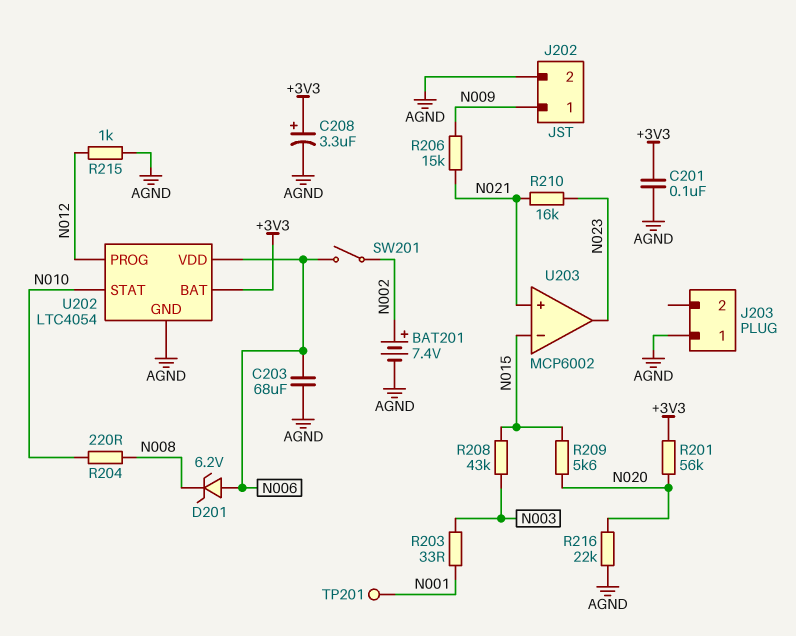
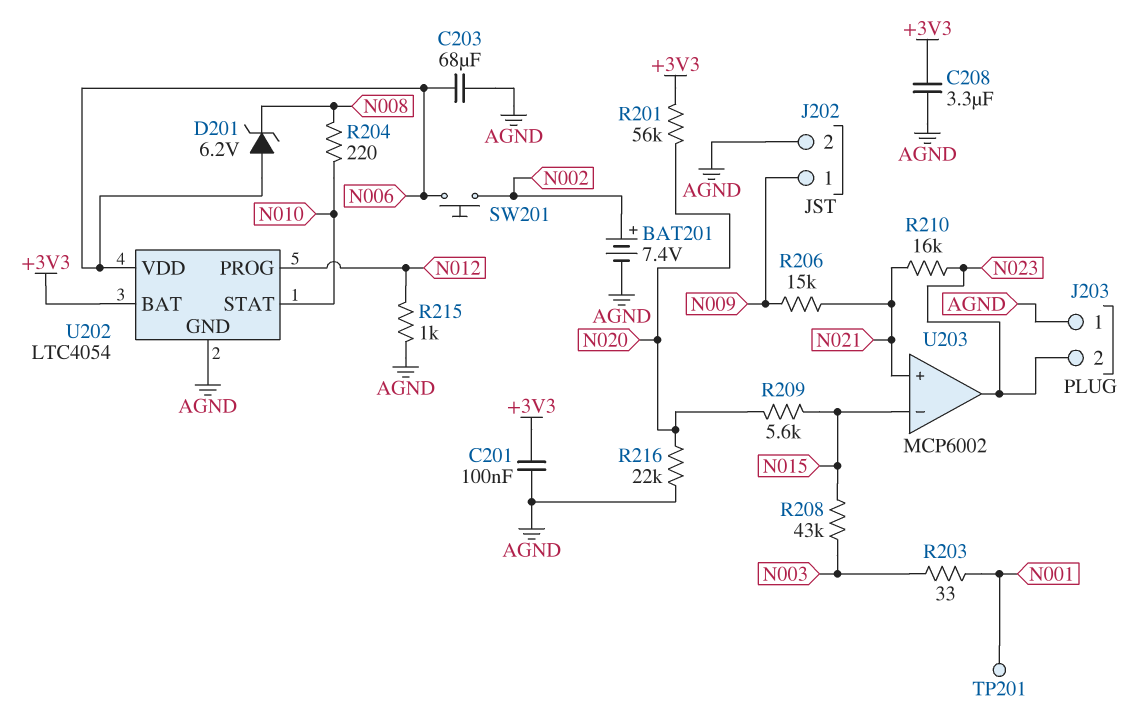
C208: 3.3uF (plus +3V3, minus AGND) -> 3.3uF (+3V3, AGND)
J203 pin 2: none -> N023
SW201: switch (N002, N006) -> button (N002, N006)

